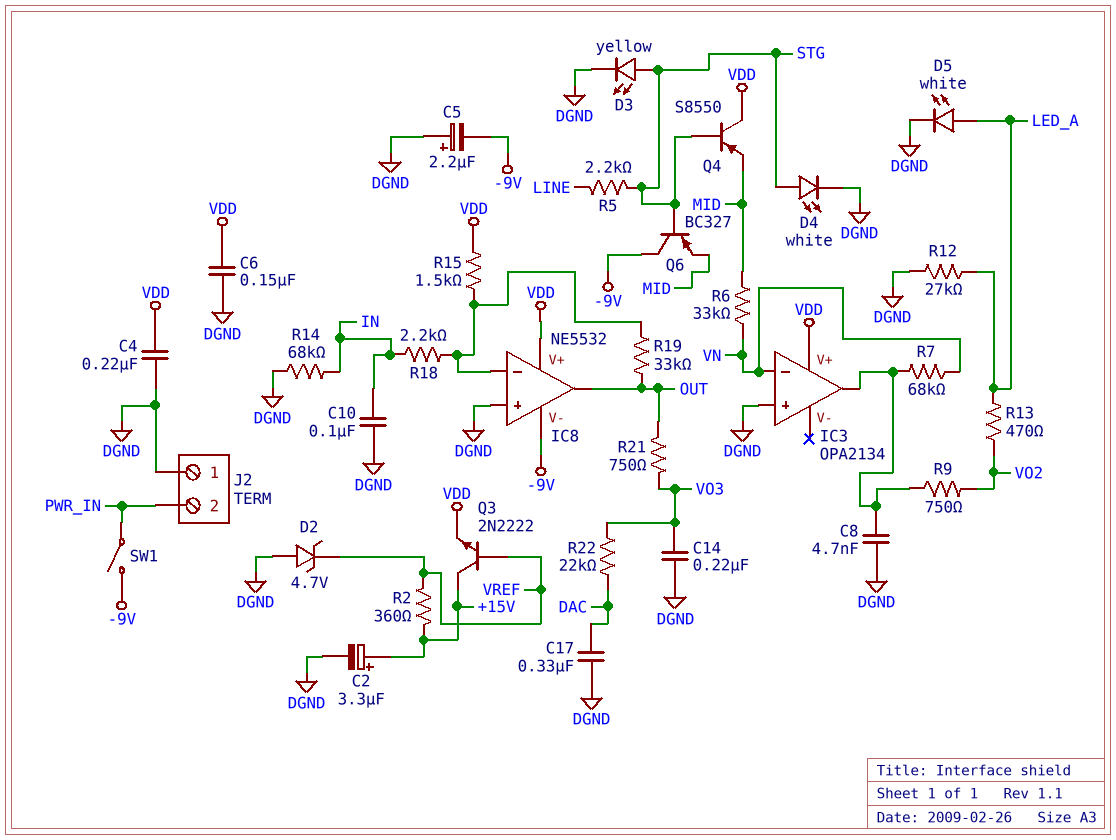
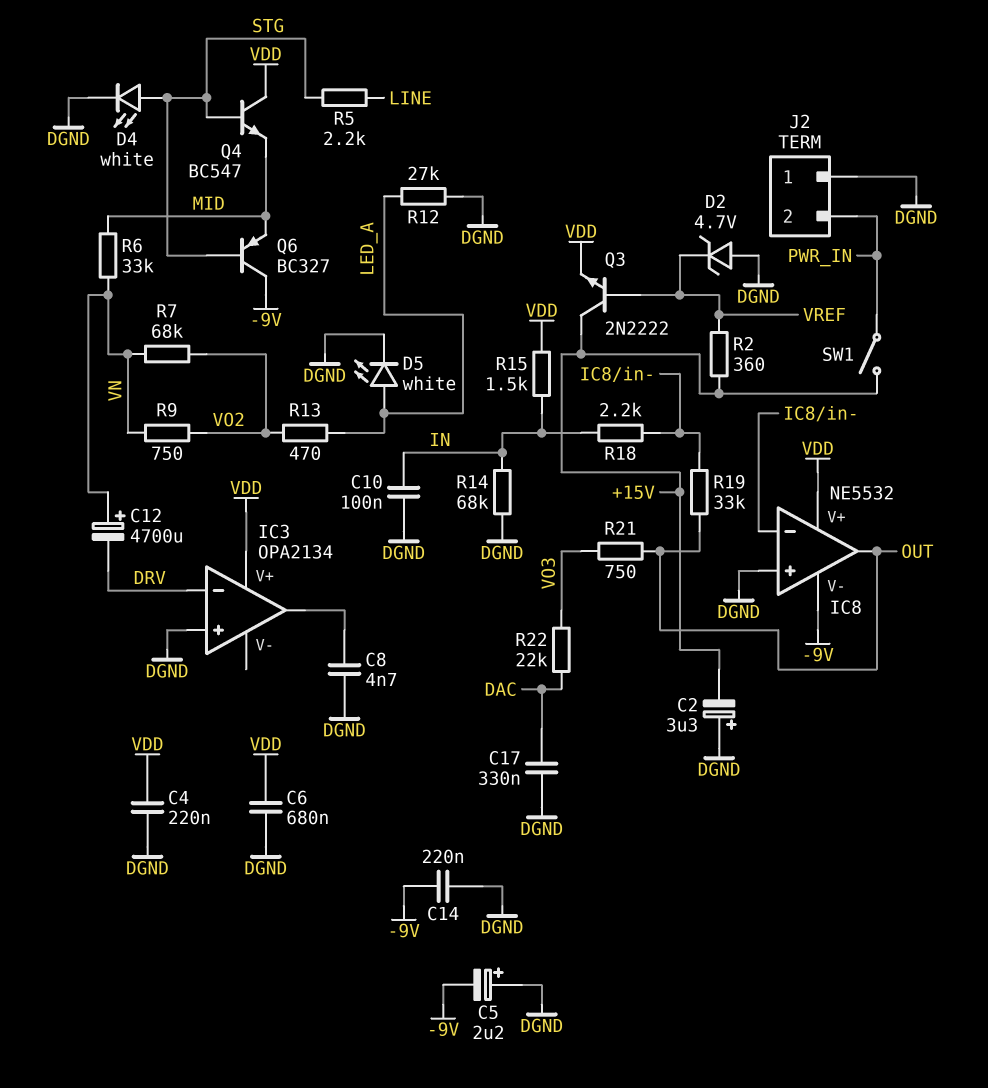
C2: 3.3uF (plus +15V, minus DGND) -> 3.3uF (plus DGND, minus +15V)
C6: 150nF (DGND, VDD) -> 680nF (DGND, VDD)
C12: none -> 4700uF (plus VN, minus DRV)
C14: 220nF (DGND, VO3) -> 220nF (-9V, DGND)
D3: LED yellow (A STG, K DGND) -> none
IC3 pin in-: VN -> DRV
Q4: PNP S8550 (B STG, C VDD, E MID) -> NPN BC547 (B STG, C VDD, E MID)
R7: 68k (IC3/out, VN) -> 68k (VN, VO2)
R9: 750 (IC3/out, VO2) -> 750 (VN, VO2)
R15: 1.5k (IC8/in-, VDD) -> 1.5k (IN, VDD)
SW1: switch (-9V, PWR_IN) -> switch (+15V, PWR_IN)

